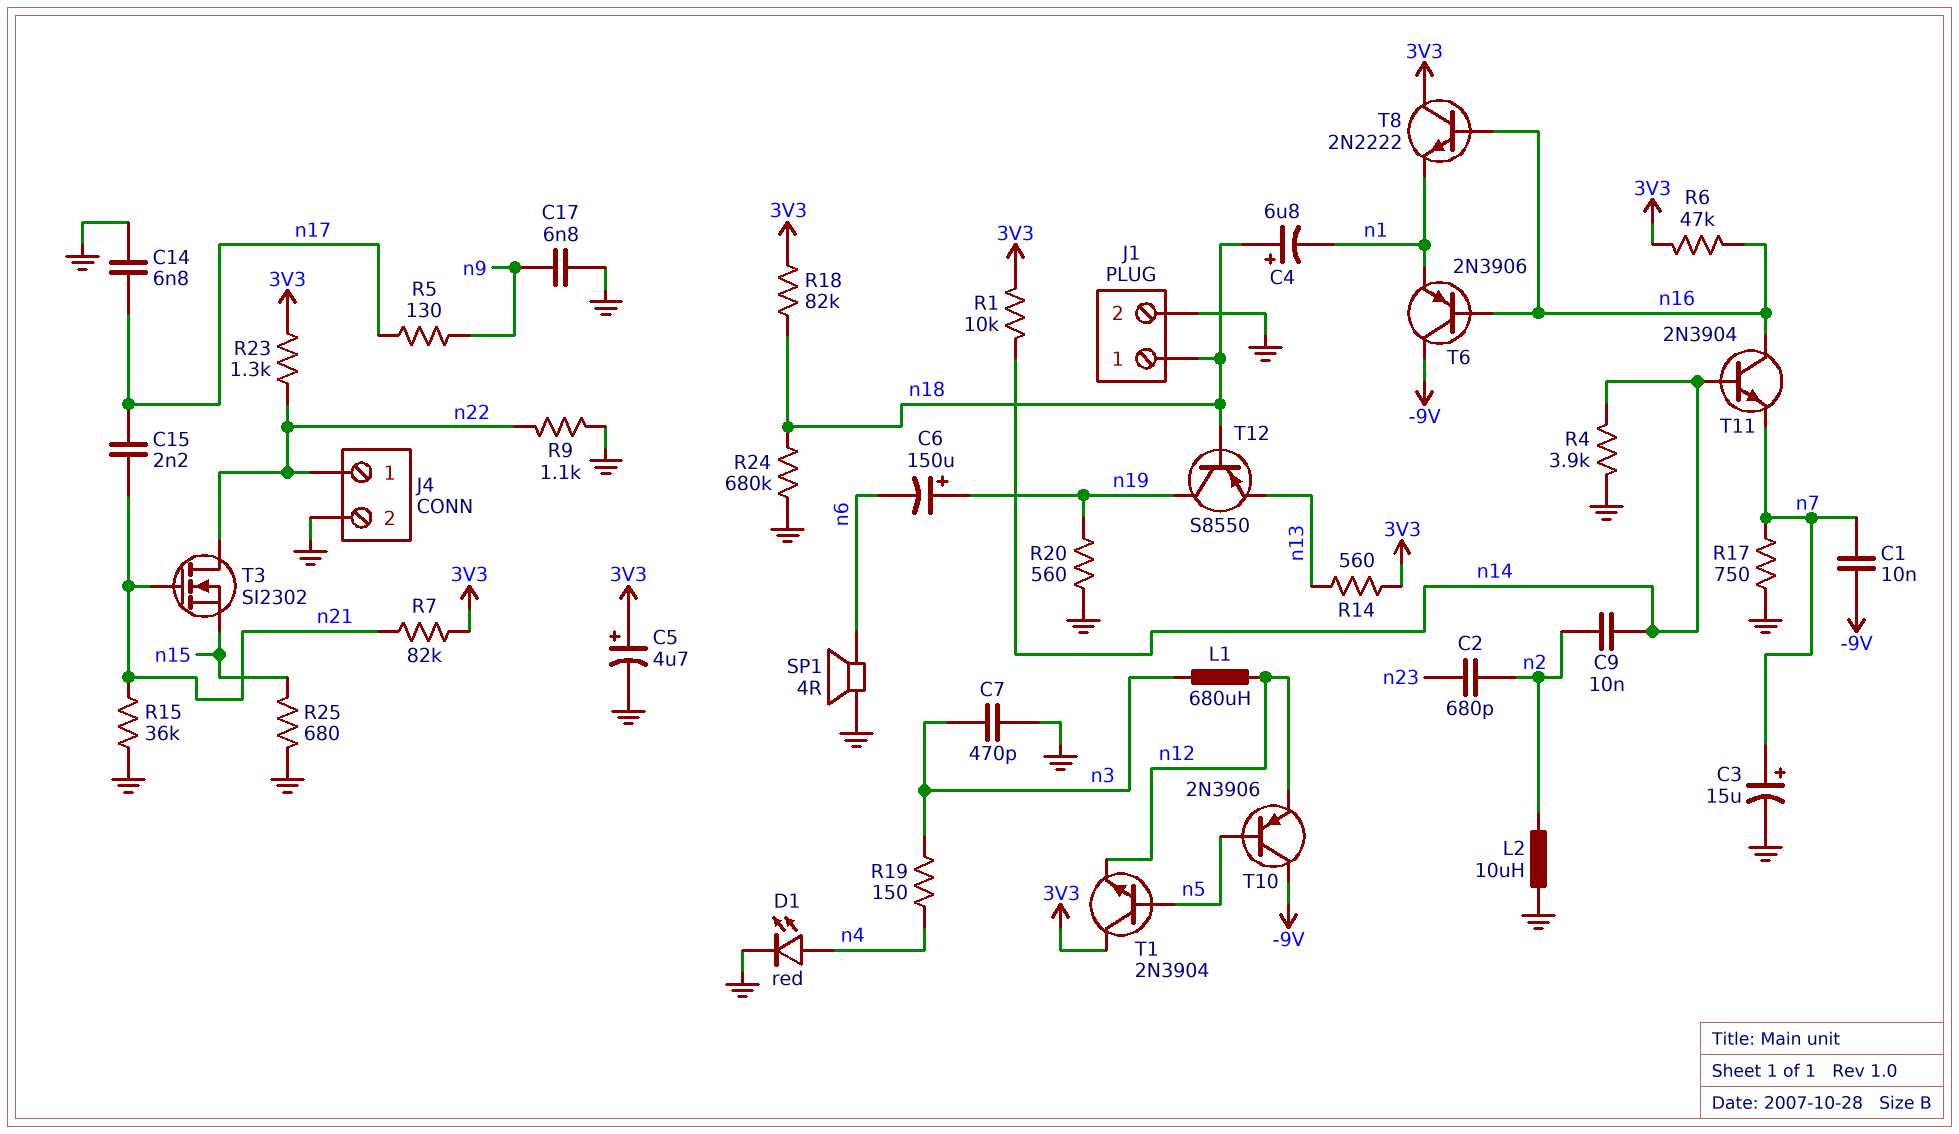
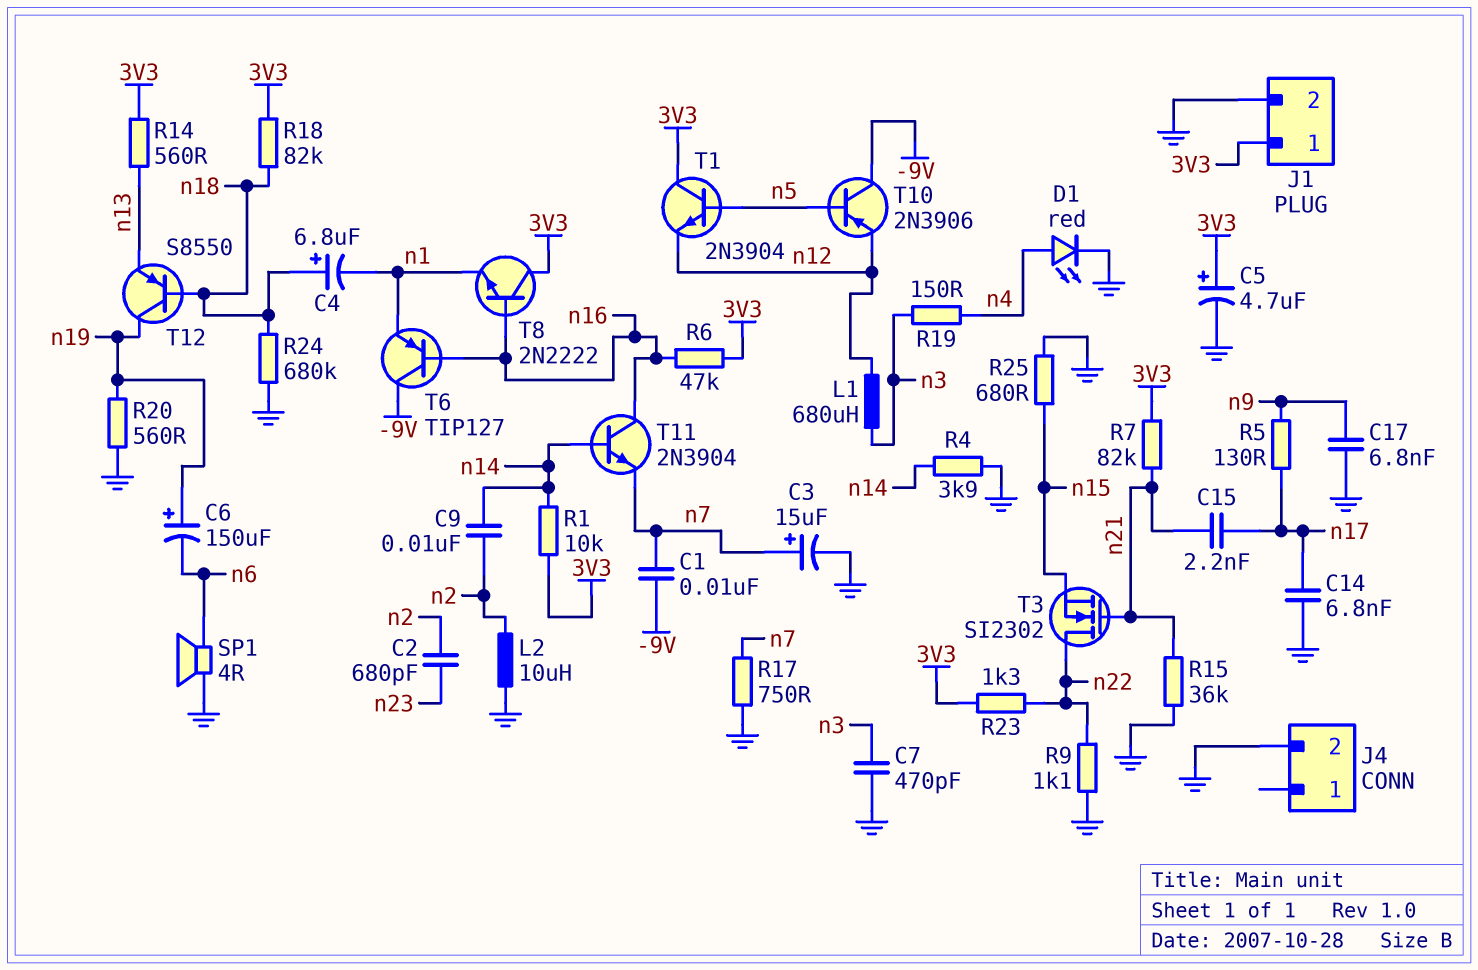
J1 pin 1: n18 -> 3V3
J4 pin 1: n22 -> none
T6: PNP 2N3906 (B n16, C -9V, E n1) -> PNP TIP127 (B n16, C -9V, E n1)

